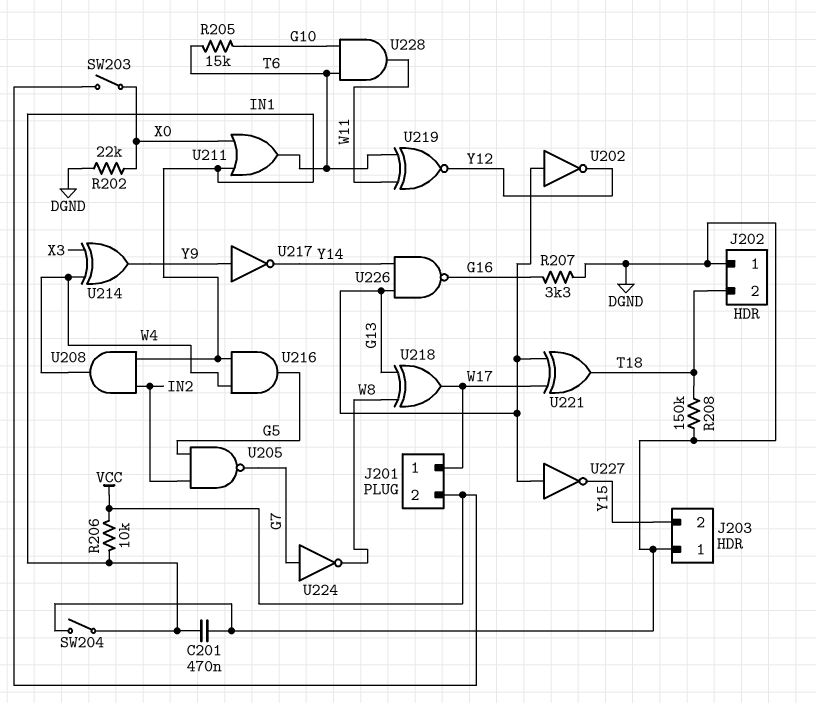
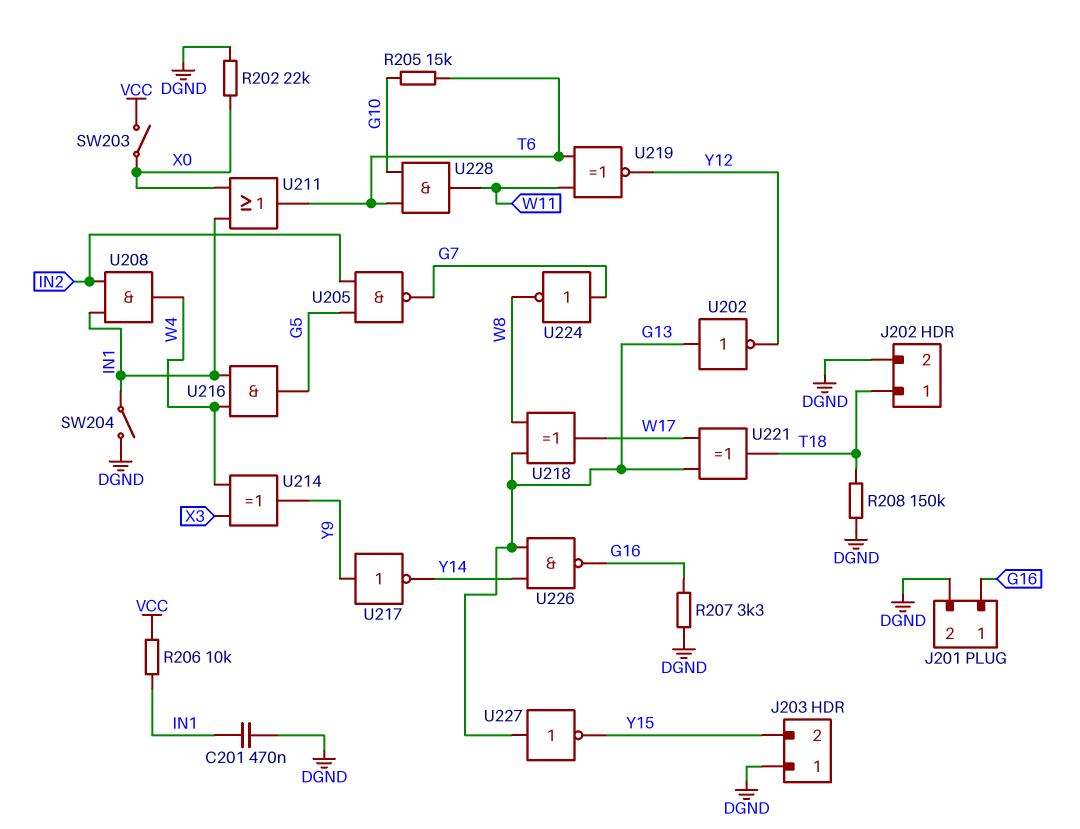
J201 pin 1: W17 -> G16
J201 pin 2: VCC -> DGND
J202 pin 1: DGND -> T18
J202 pin 2: T18 -> DGND

